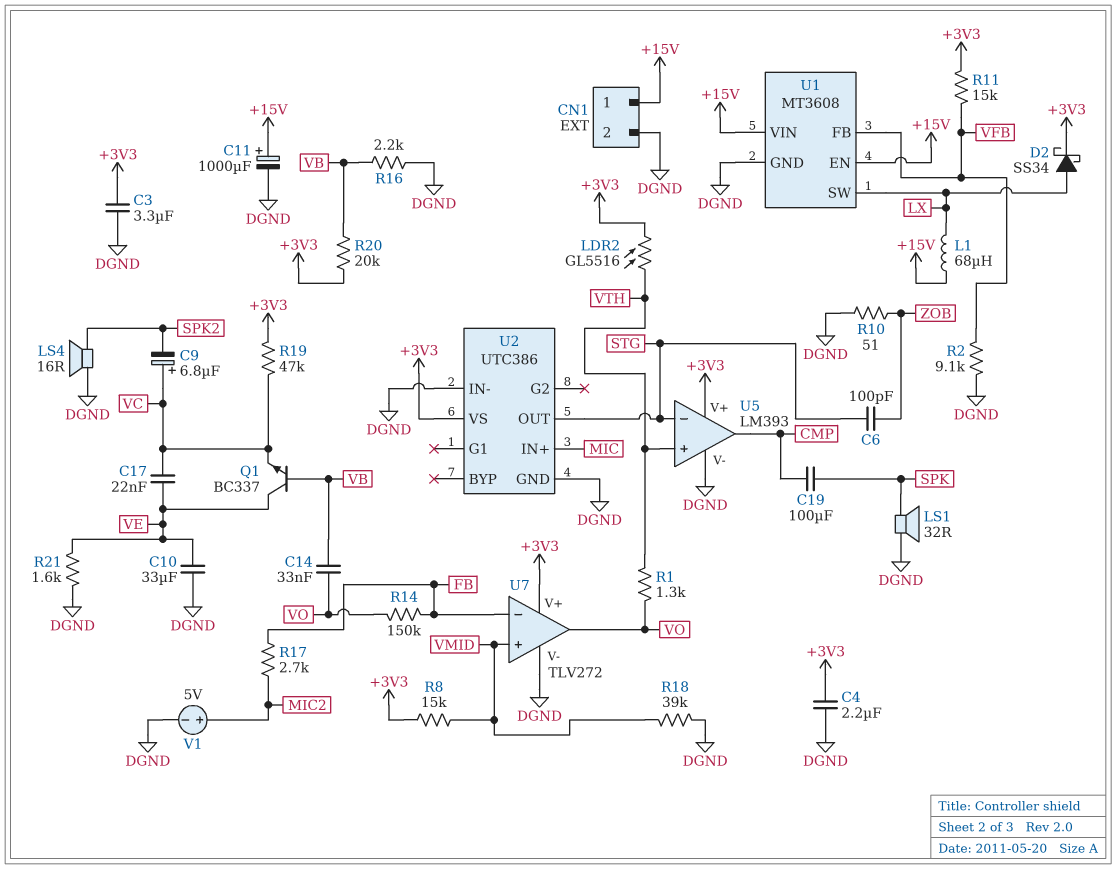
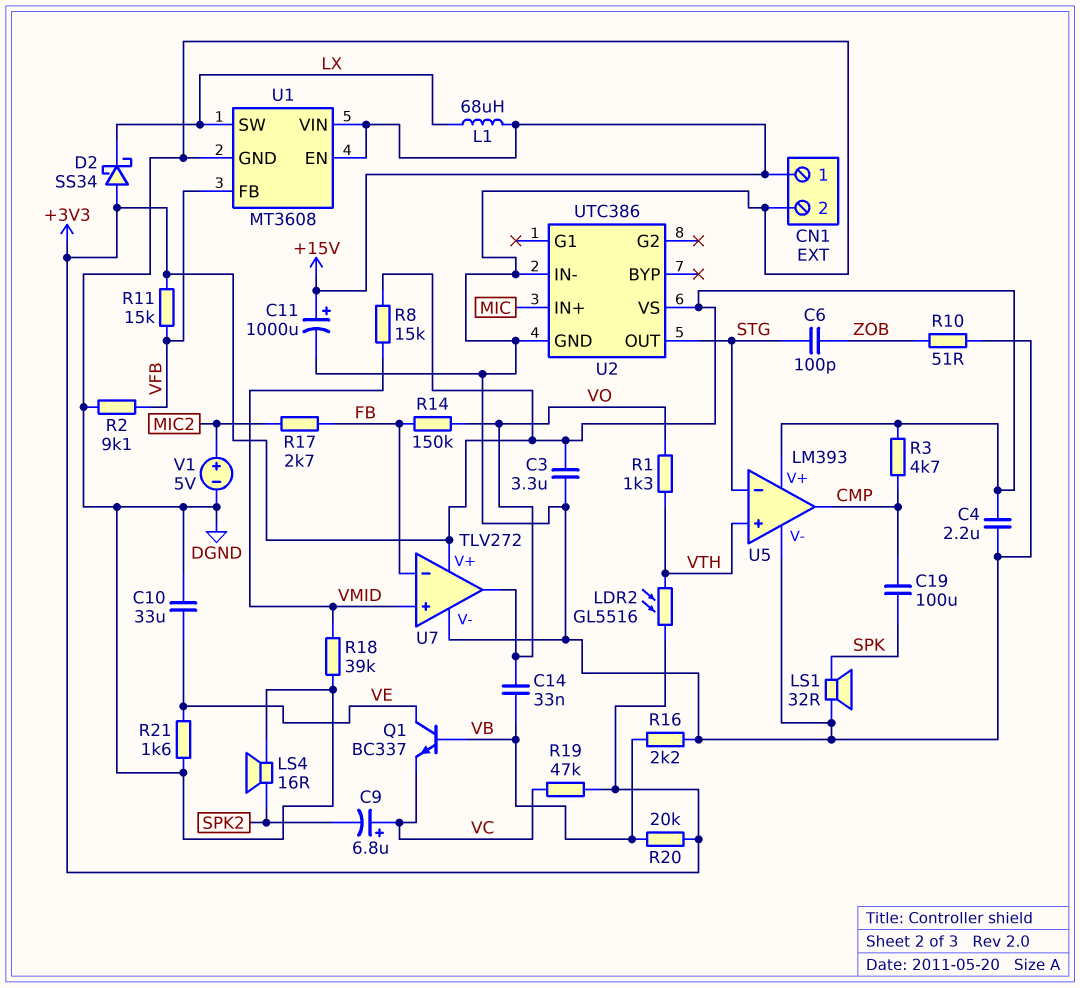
C17: 22nF (VC, VE) -> none
D2: schottky SS34 (A LX, K +3V3) -> schottky SS34 (A +3V3, K LX)
R3: none -> 4.7k (+3V3, CMP)

